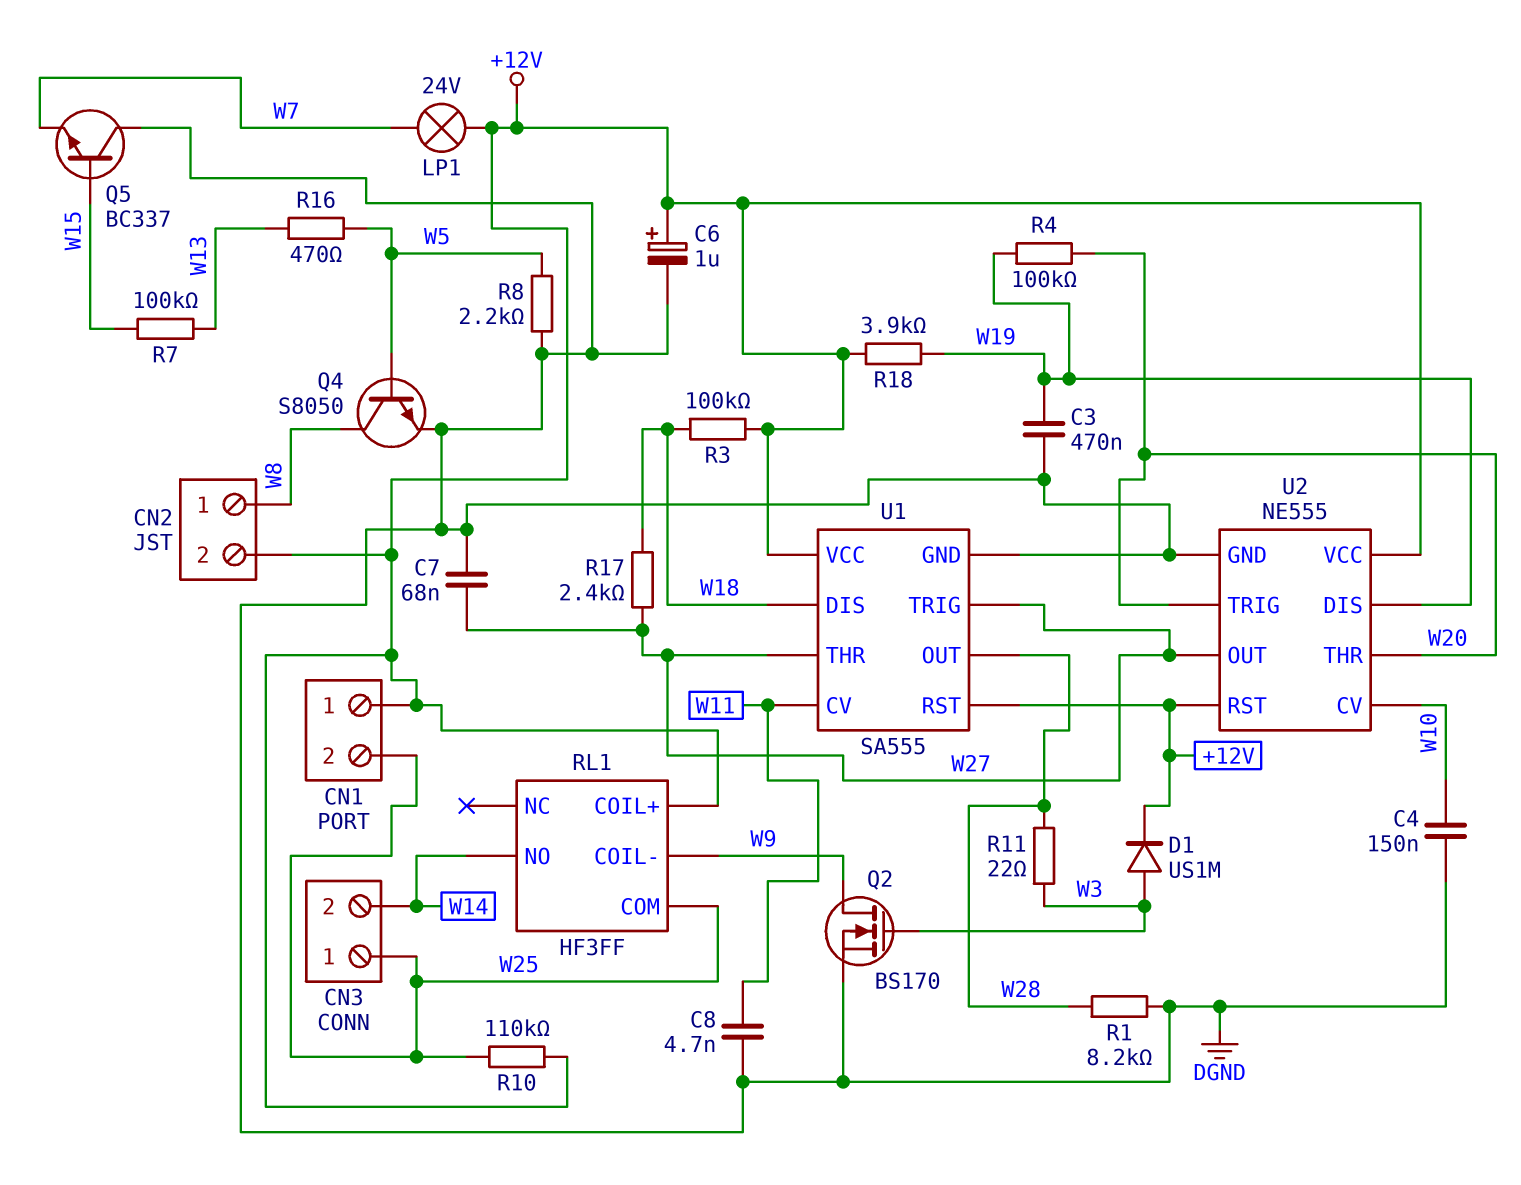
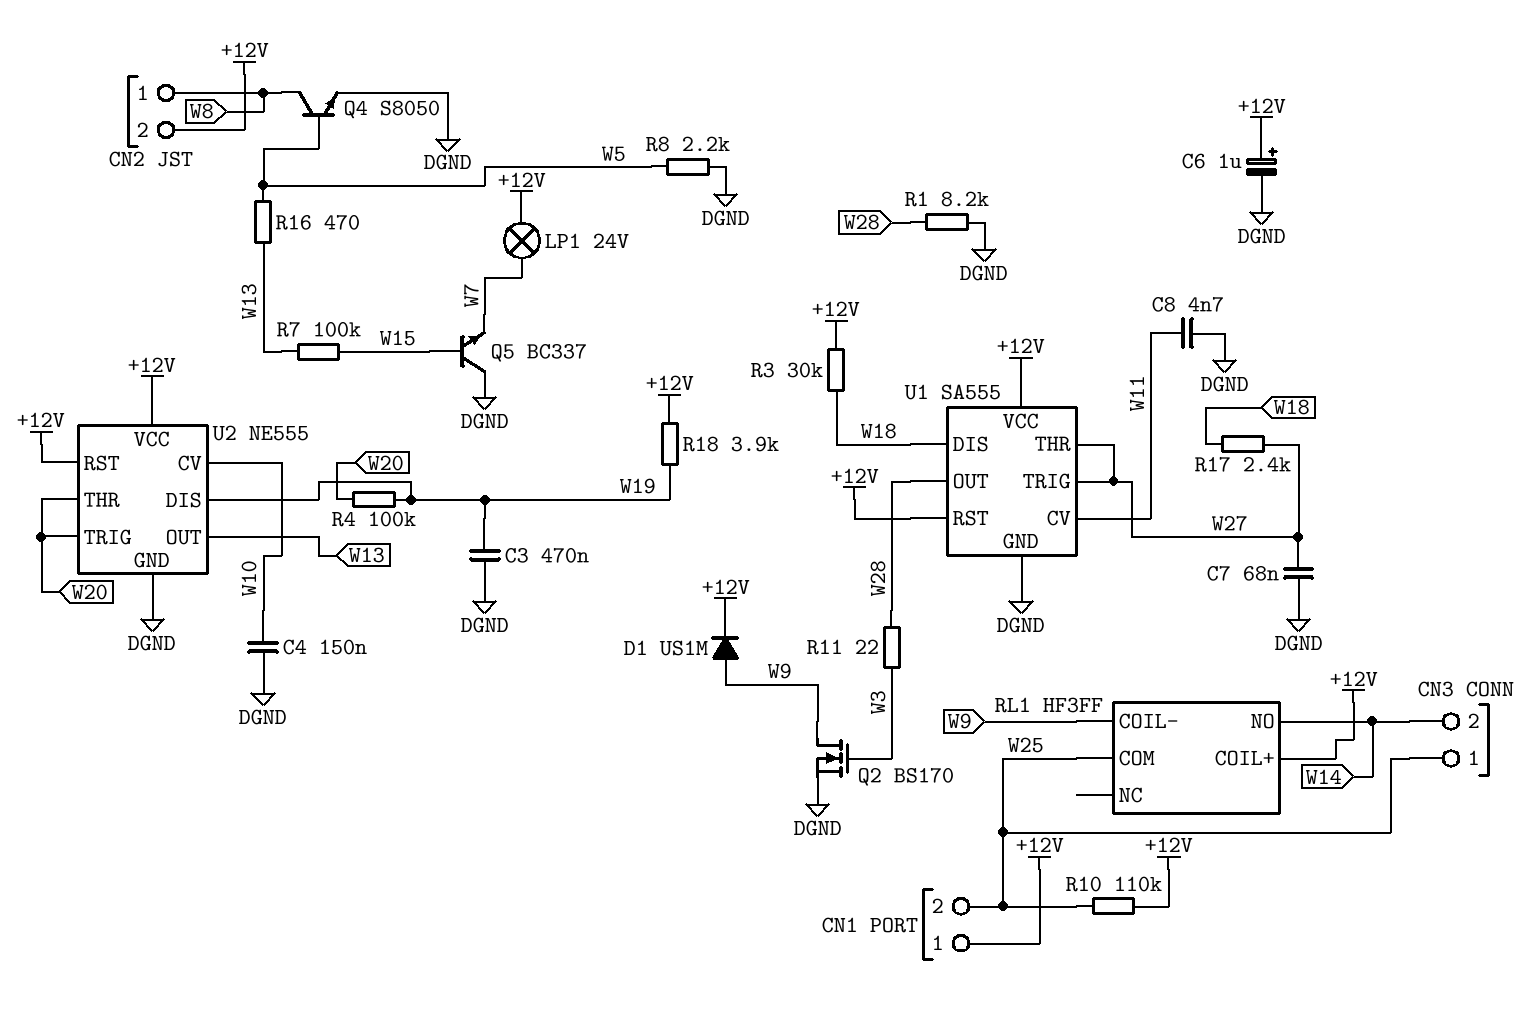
D1: diode US1M (A W3, K +12V) -> diode US1M (A W9, K +12V)
R3: 100k (+12V, W18) -> 30k (+12V, W18)
U2 pin OUT: W27 -> W13

